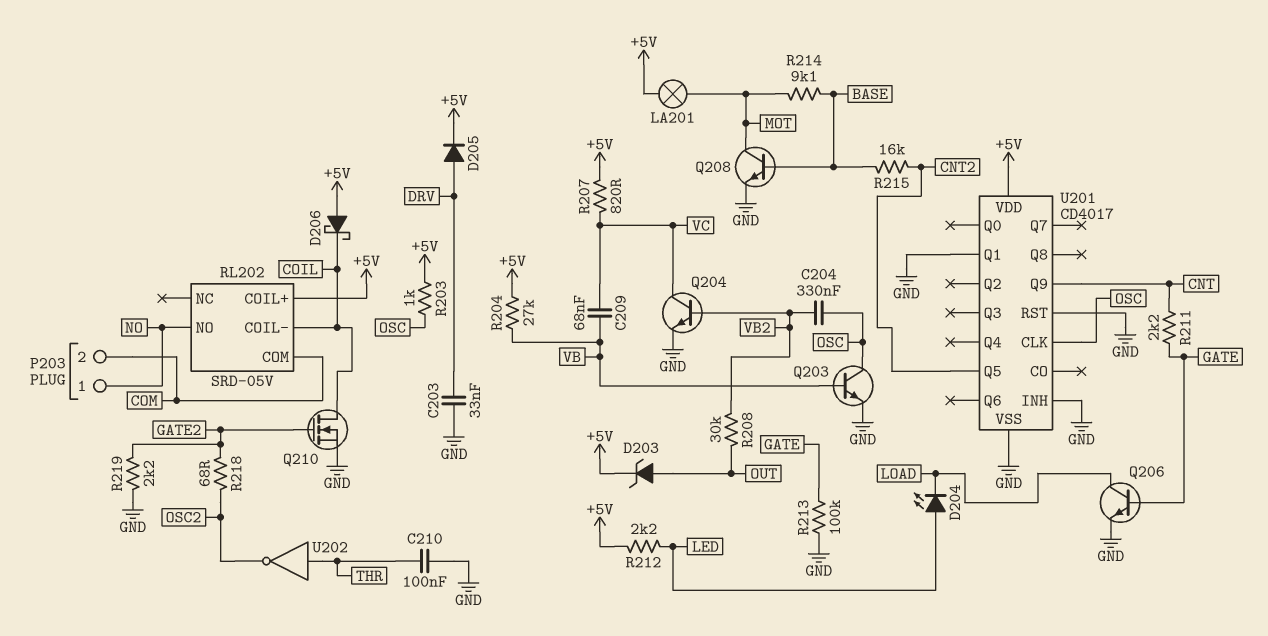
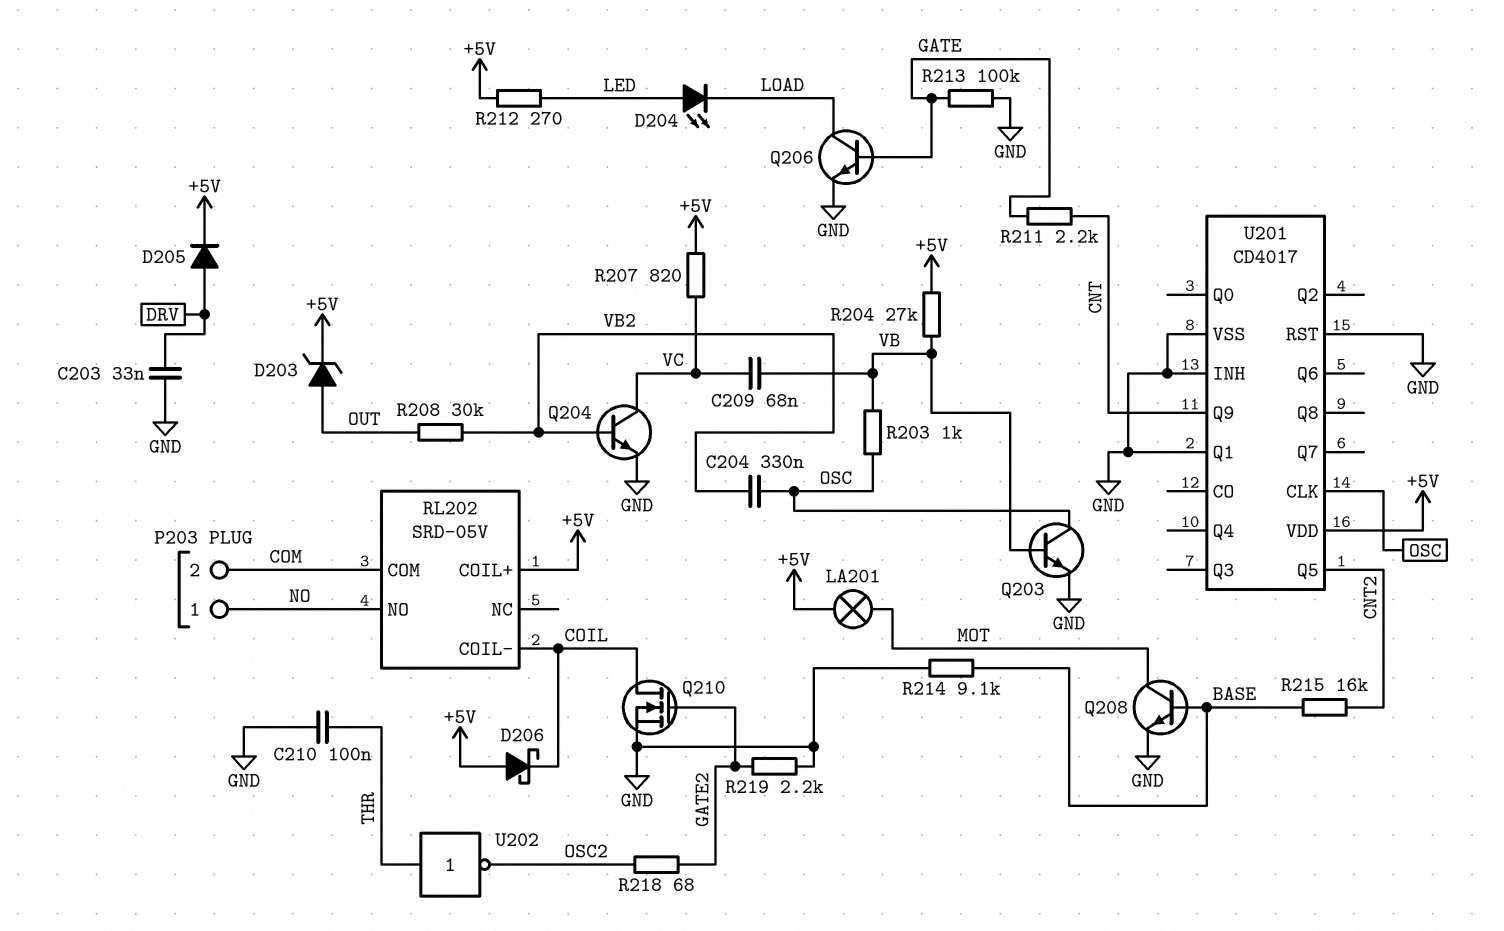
R203: 1k (+5V, OSC) -> 1k (OSC, VB)
R212: 2.2k (+5V, LED) -> 270 (+5V, LED)
R214: 9.1k (BASE, MOT) -> 9.1k (BASE, GND)

